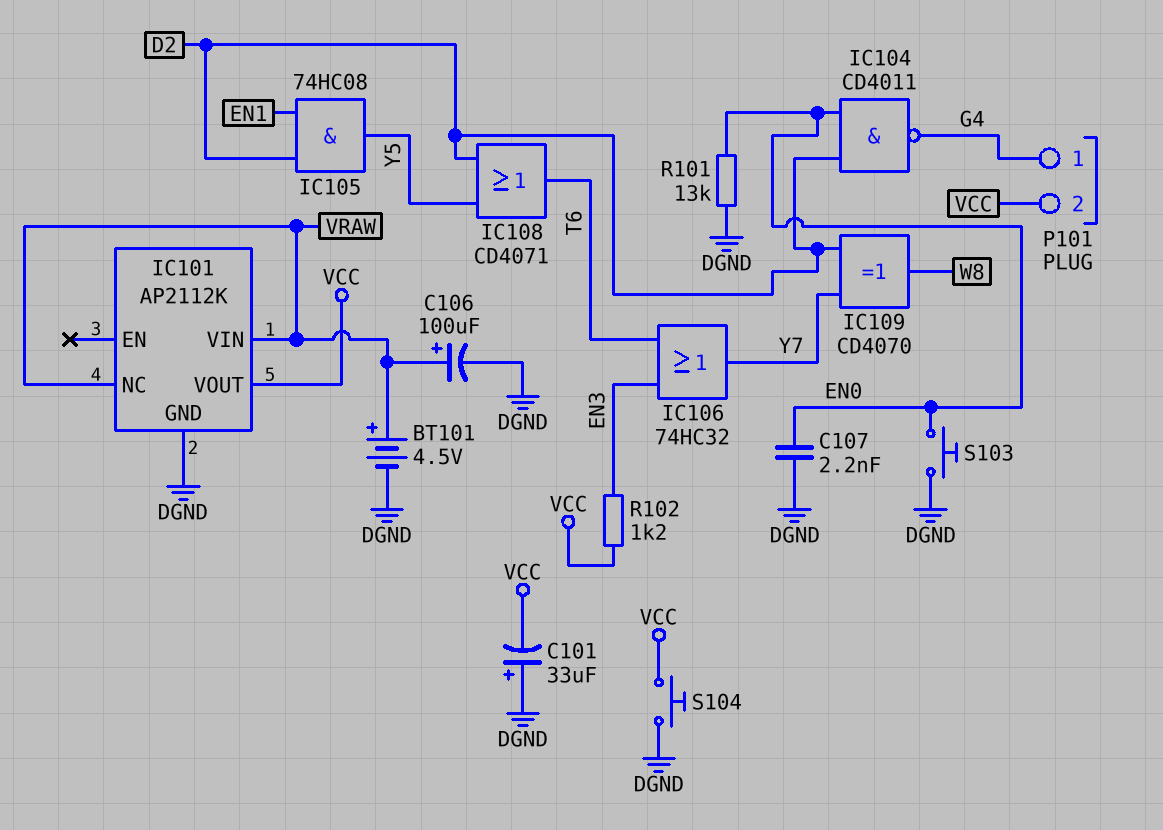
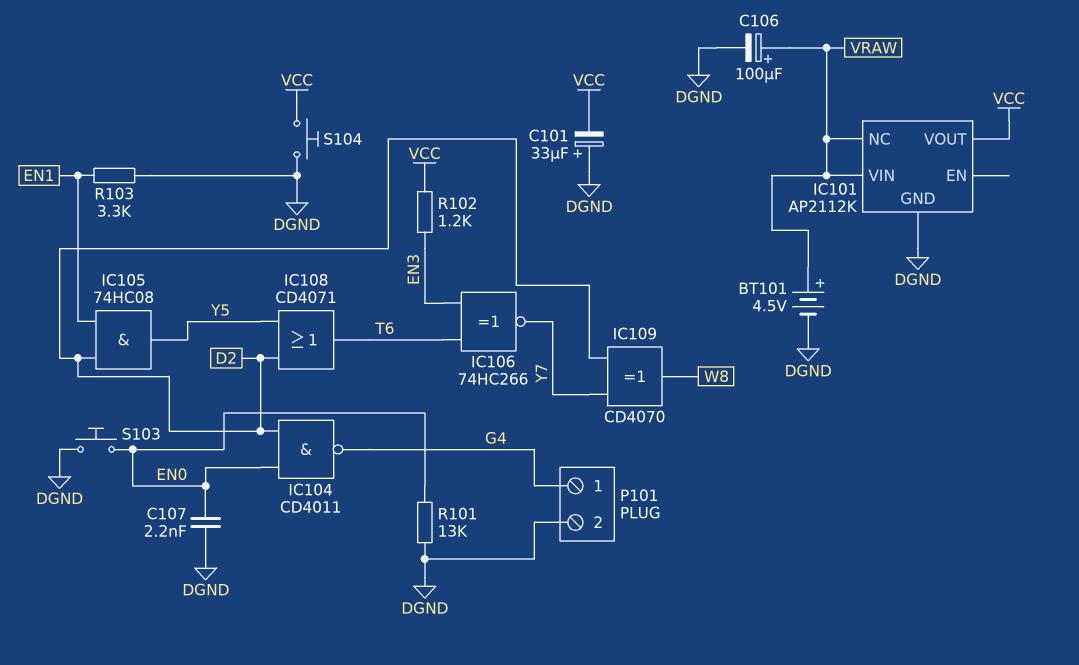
IC106: OR 74HC32 (in EN3, in T6, out Y7) -> XNOR 74HC266 (in EN3, in T6, out Y7)
P101 pin 2: VCC -> DGND
R103: none -> 3.3k (DGND, EN1)

